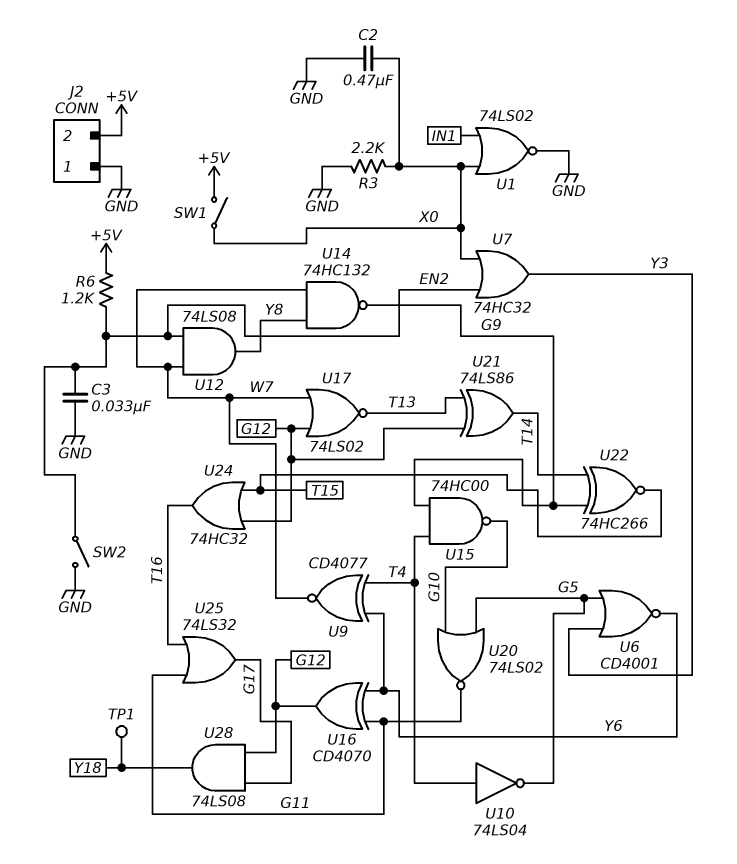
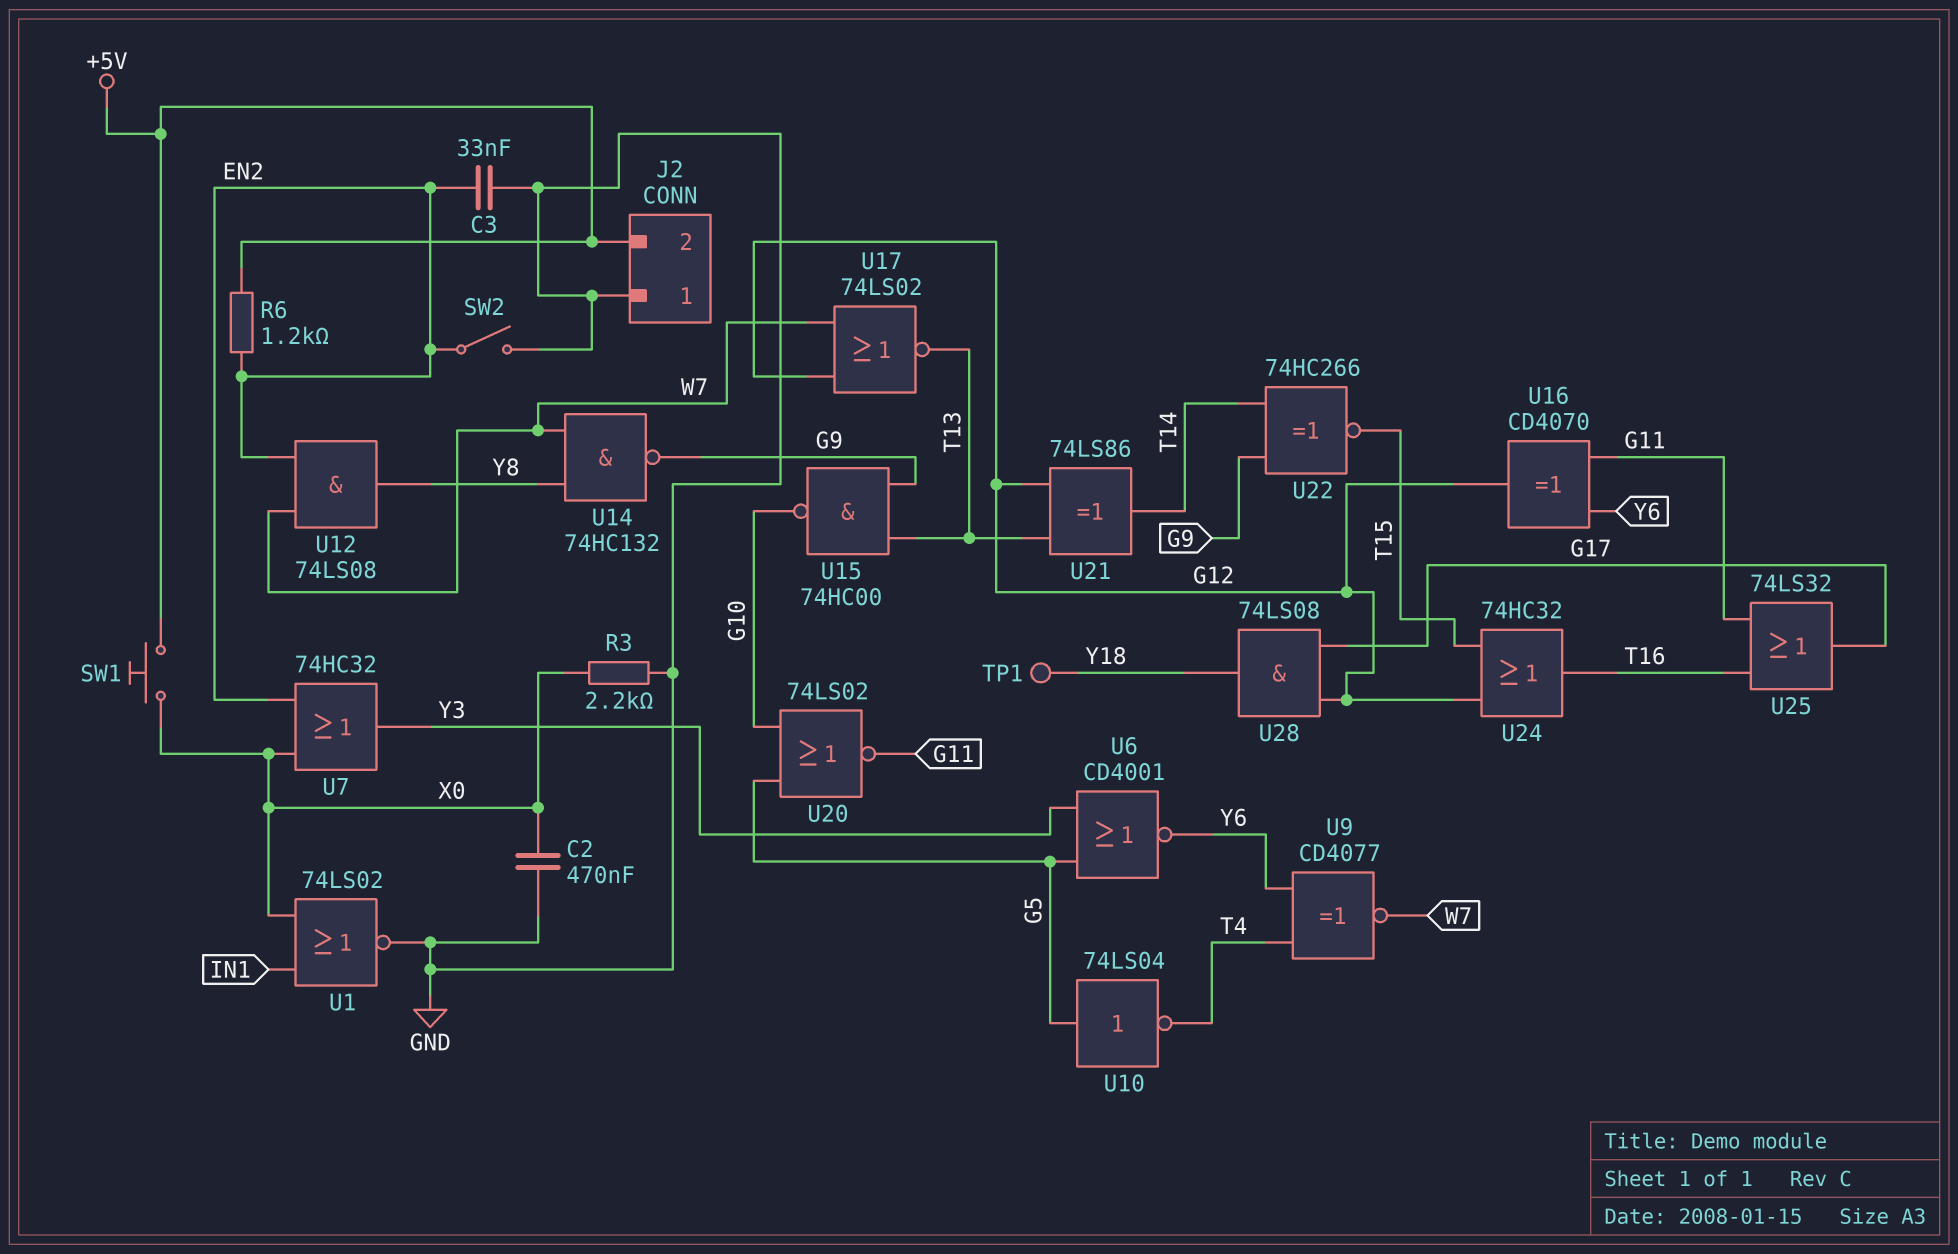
SW1: switch (+5V, X0) -> button (+5V, X0)
U10: NOT 74LS04 (in T4, out G5) -> NOT 74LS04 (in G5, out T4)
U15: NAND 74HC00 (in G9, in T4, out G10) -> NAND 74HC00 (in G9, in T13, out G10)

